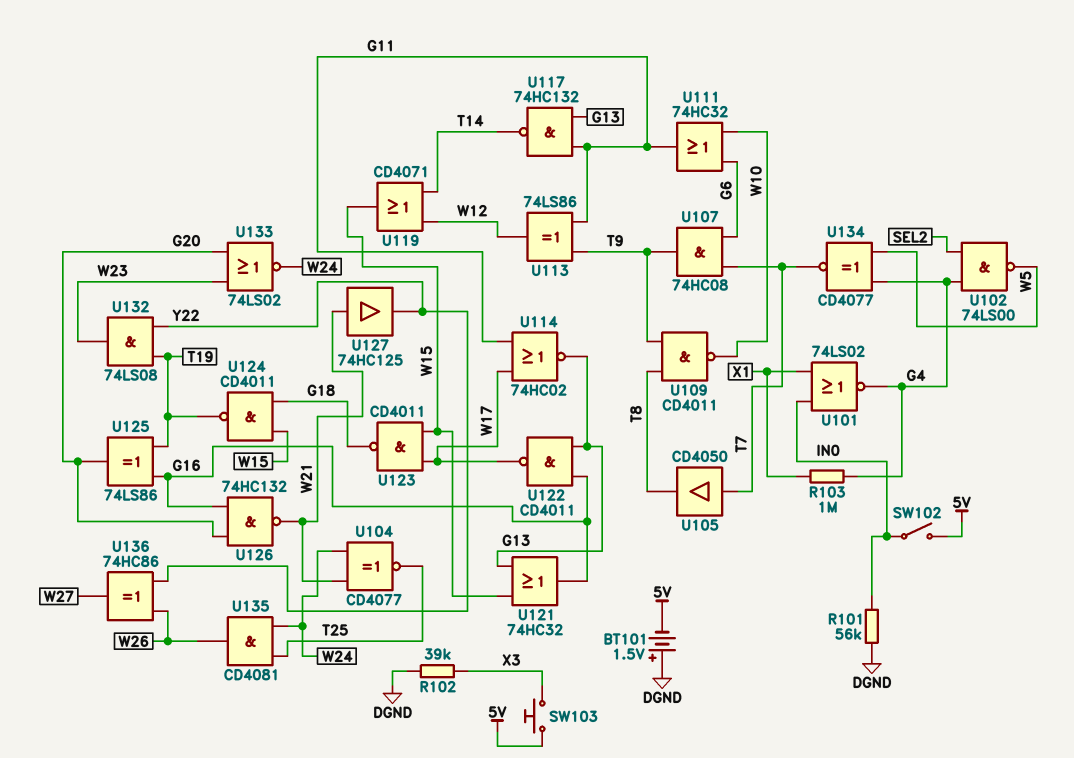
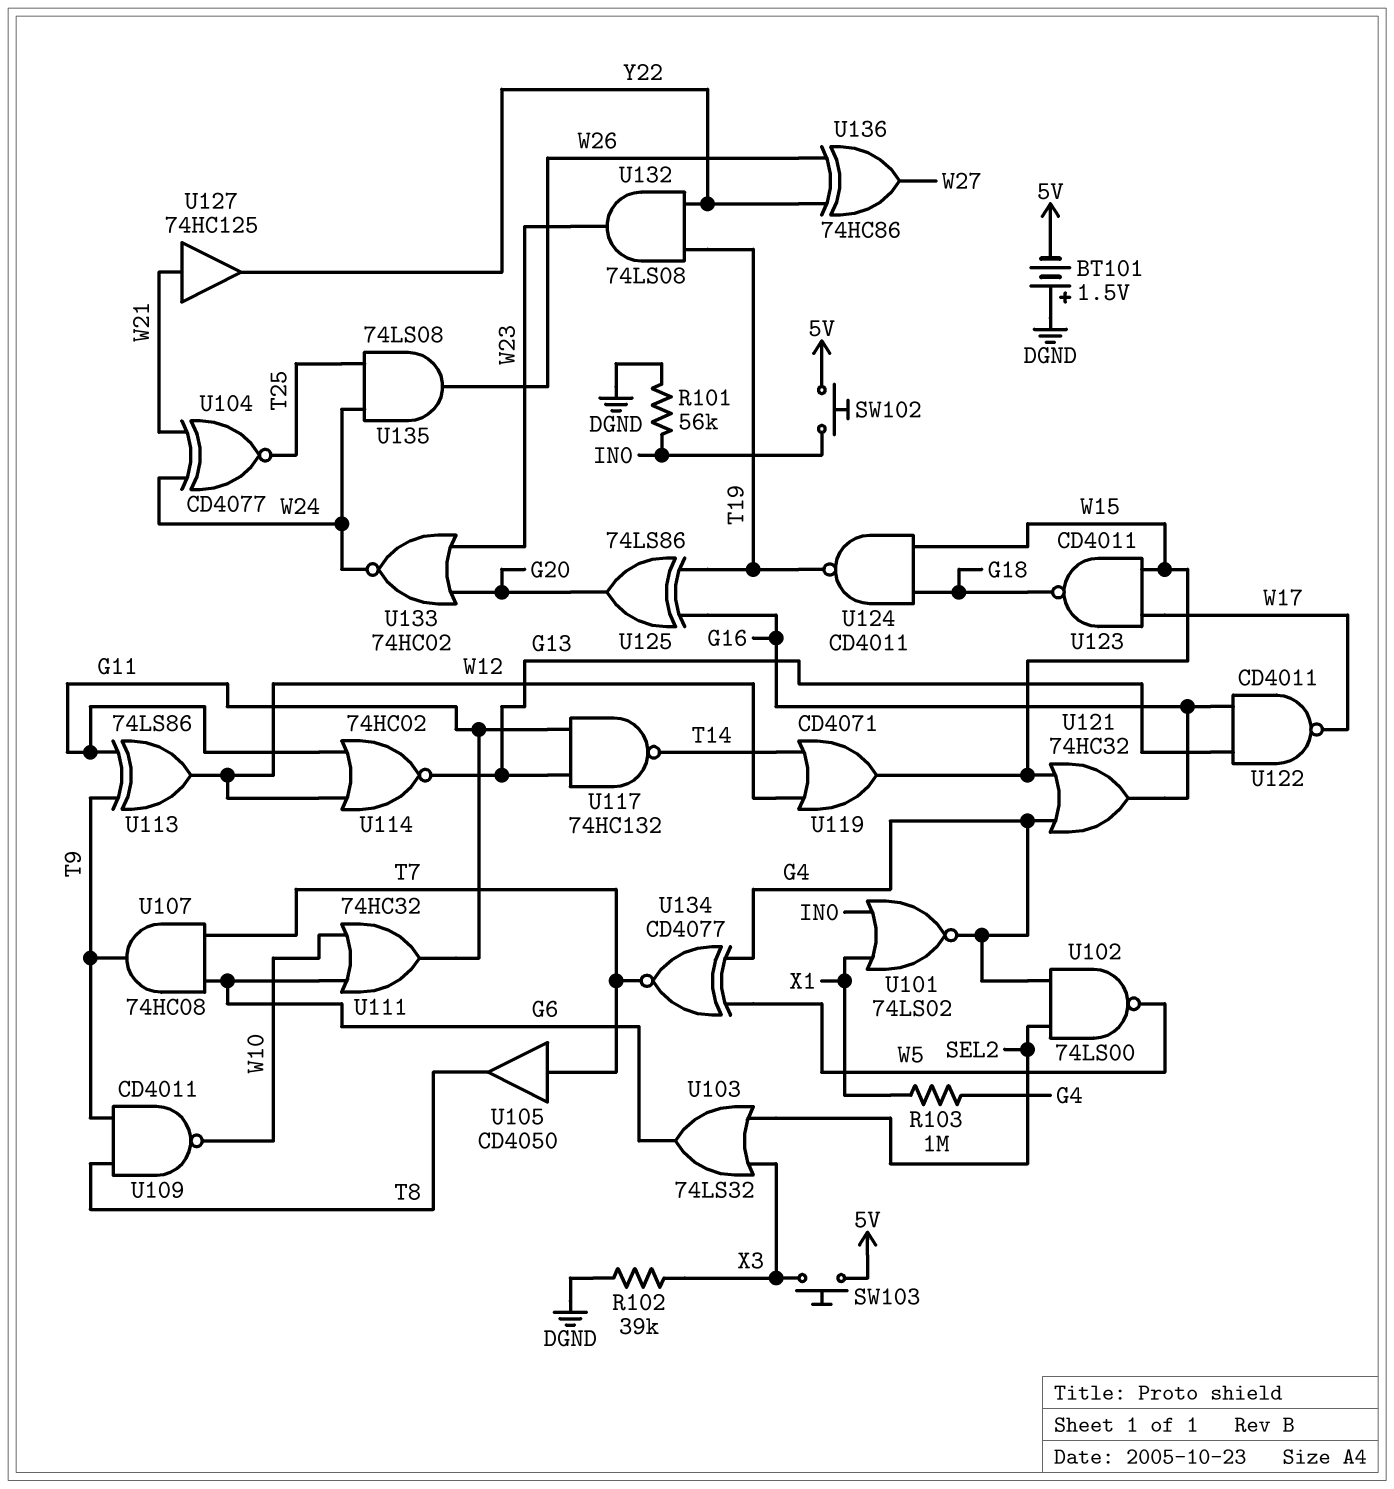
SW102: switch (5V, IN0) -> button (5V, IN0)
U103: none -> OR 74LS32 (in SEL2, in X3, out G6)
U114: NOR 74HC02 (in G11, in W17, out G13) -> NOR 74HC02 (in G11, in W12, out G13)
U121: OR 74HC32 (in G13, in W15, out G16) -> OR 74HC32 (in G4, in W15, out G16)
U126: NAND 74HC132 (in G16, in G20, out W21) -> none
U133: NOR 74LS02 (in G20, in W23, out W24) -> NOR 74HC02 (in G20, in W23, out W24)
U135: AND CD4081 (in T25, in W24, out W26) -> AND 74LS08 (in T25, in W24, out W26)

